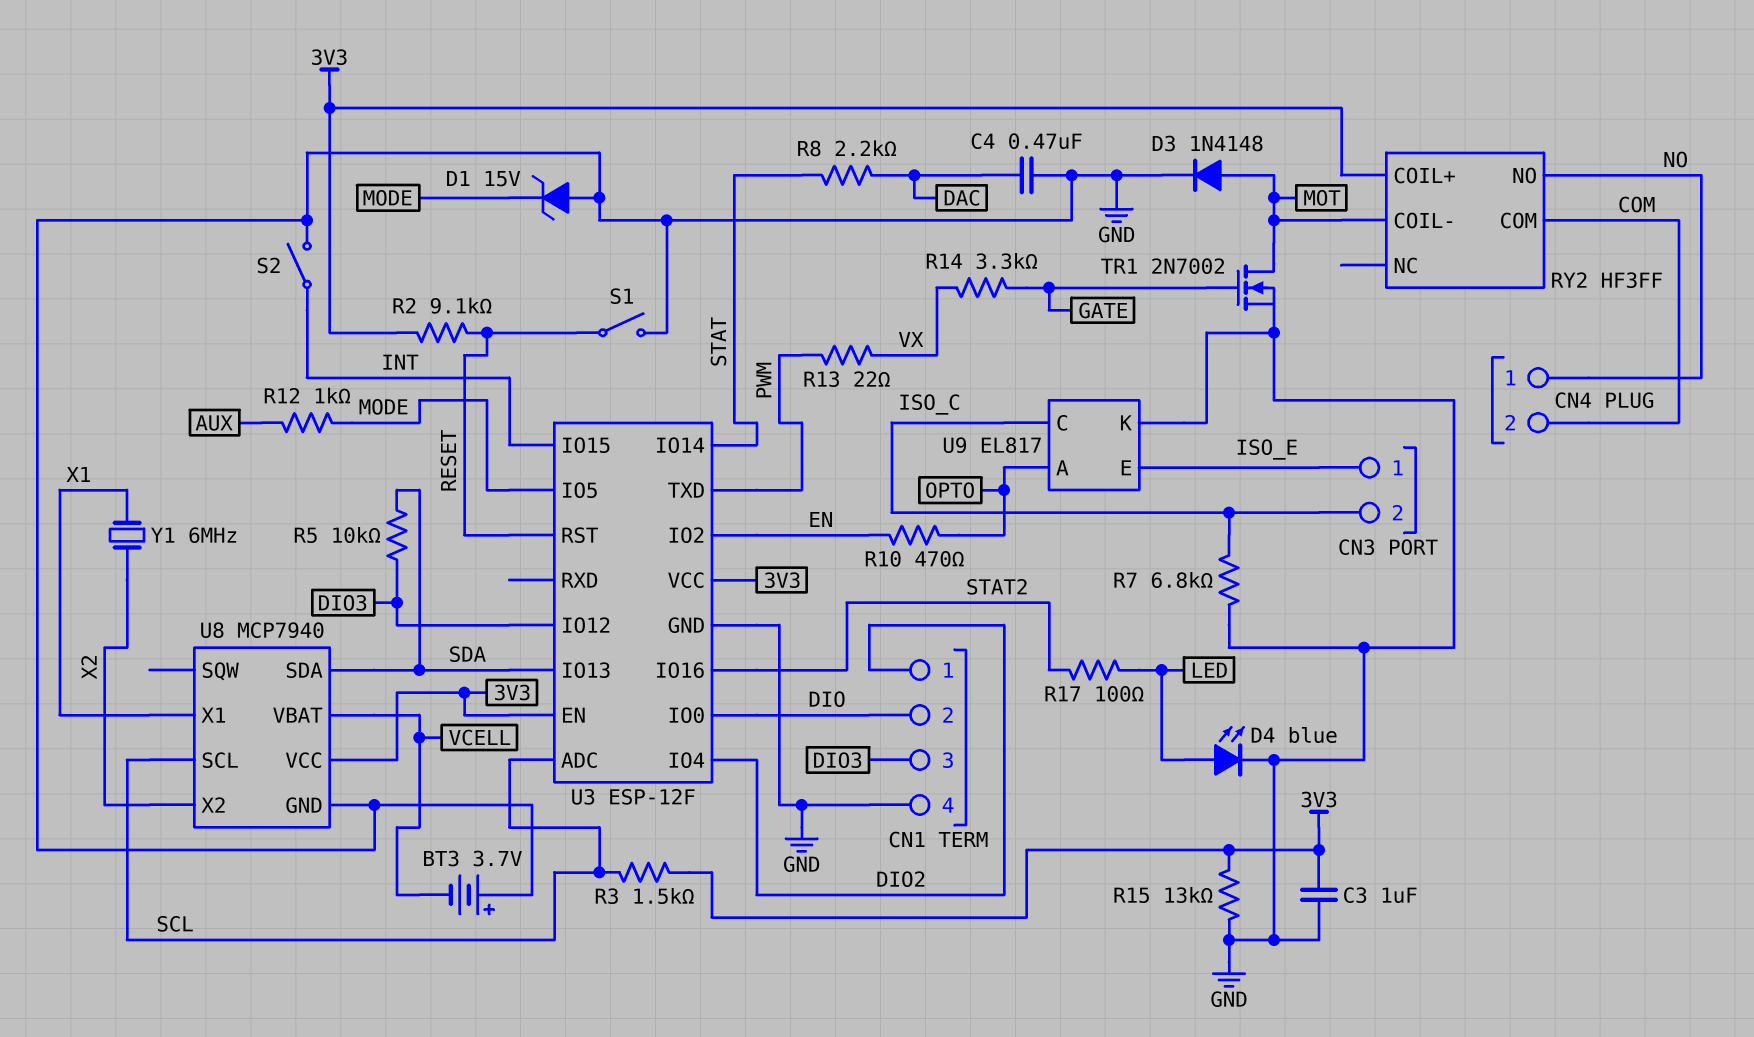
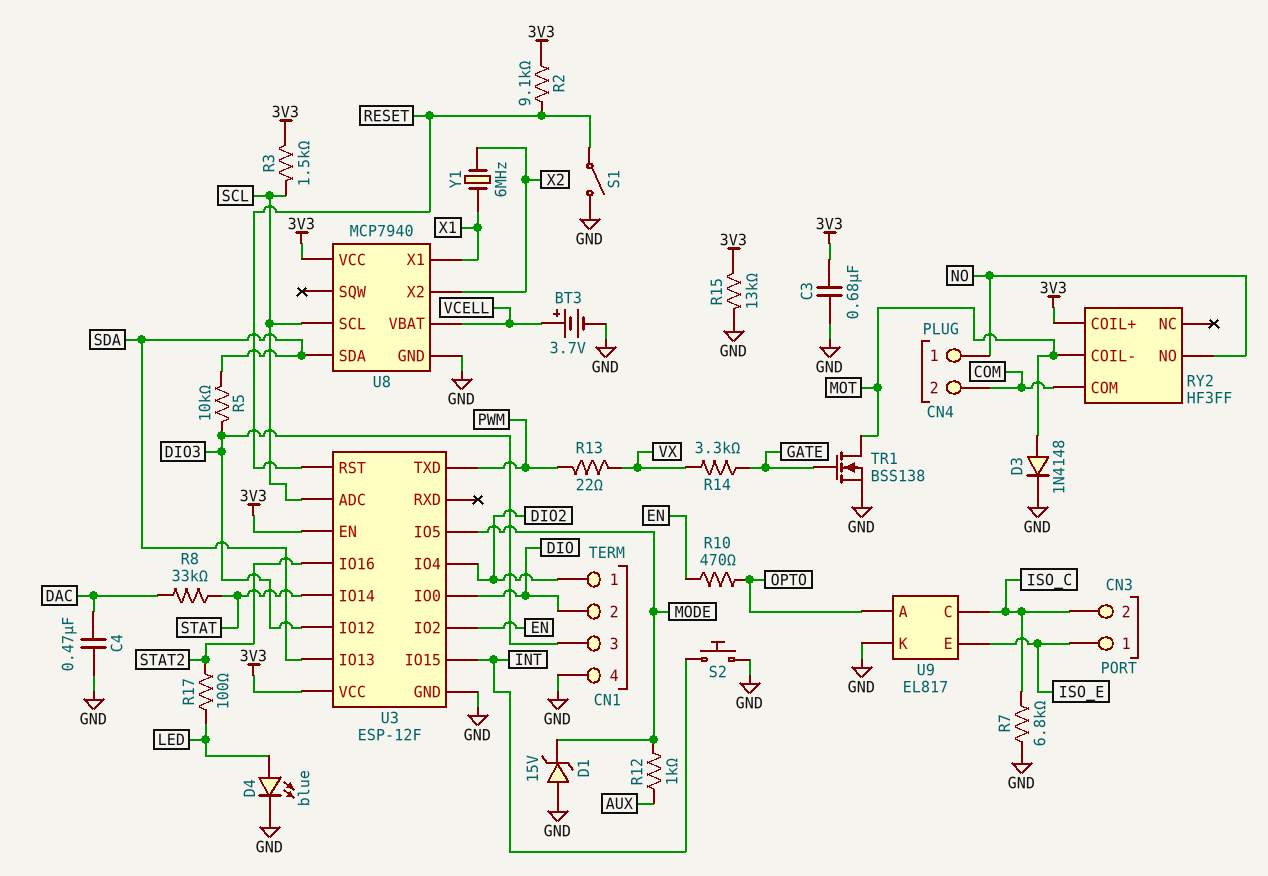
BT3: 3.7V (plus GND, minus VCELL) -> 3.7V (plus VCELL, minus GND)
C3: 1uF (3V3, GND) -> 680nF (3V3, GND)
R8: 2.2k (DAC, STAT) -> 33k (DAC, STAT)
S2: switch (GND, INT) -> button (GND, INT)
TR1: NMOS 2N7002 (G GATE, D MOT, S GND) -> NMOS BSS138 (G GATE, D MOT, S GND)

